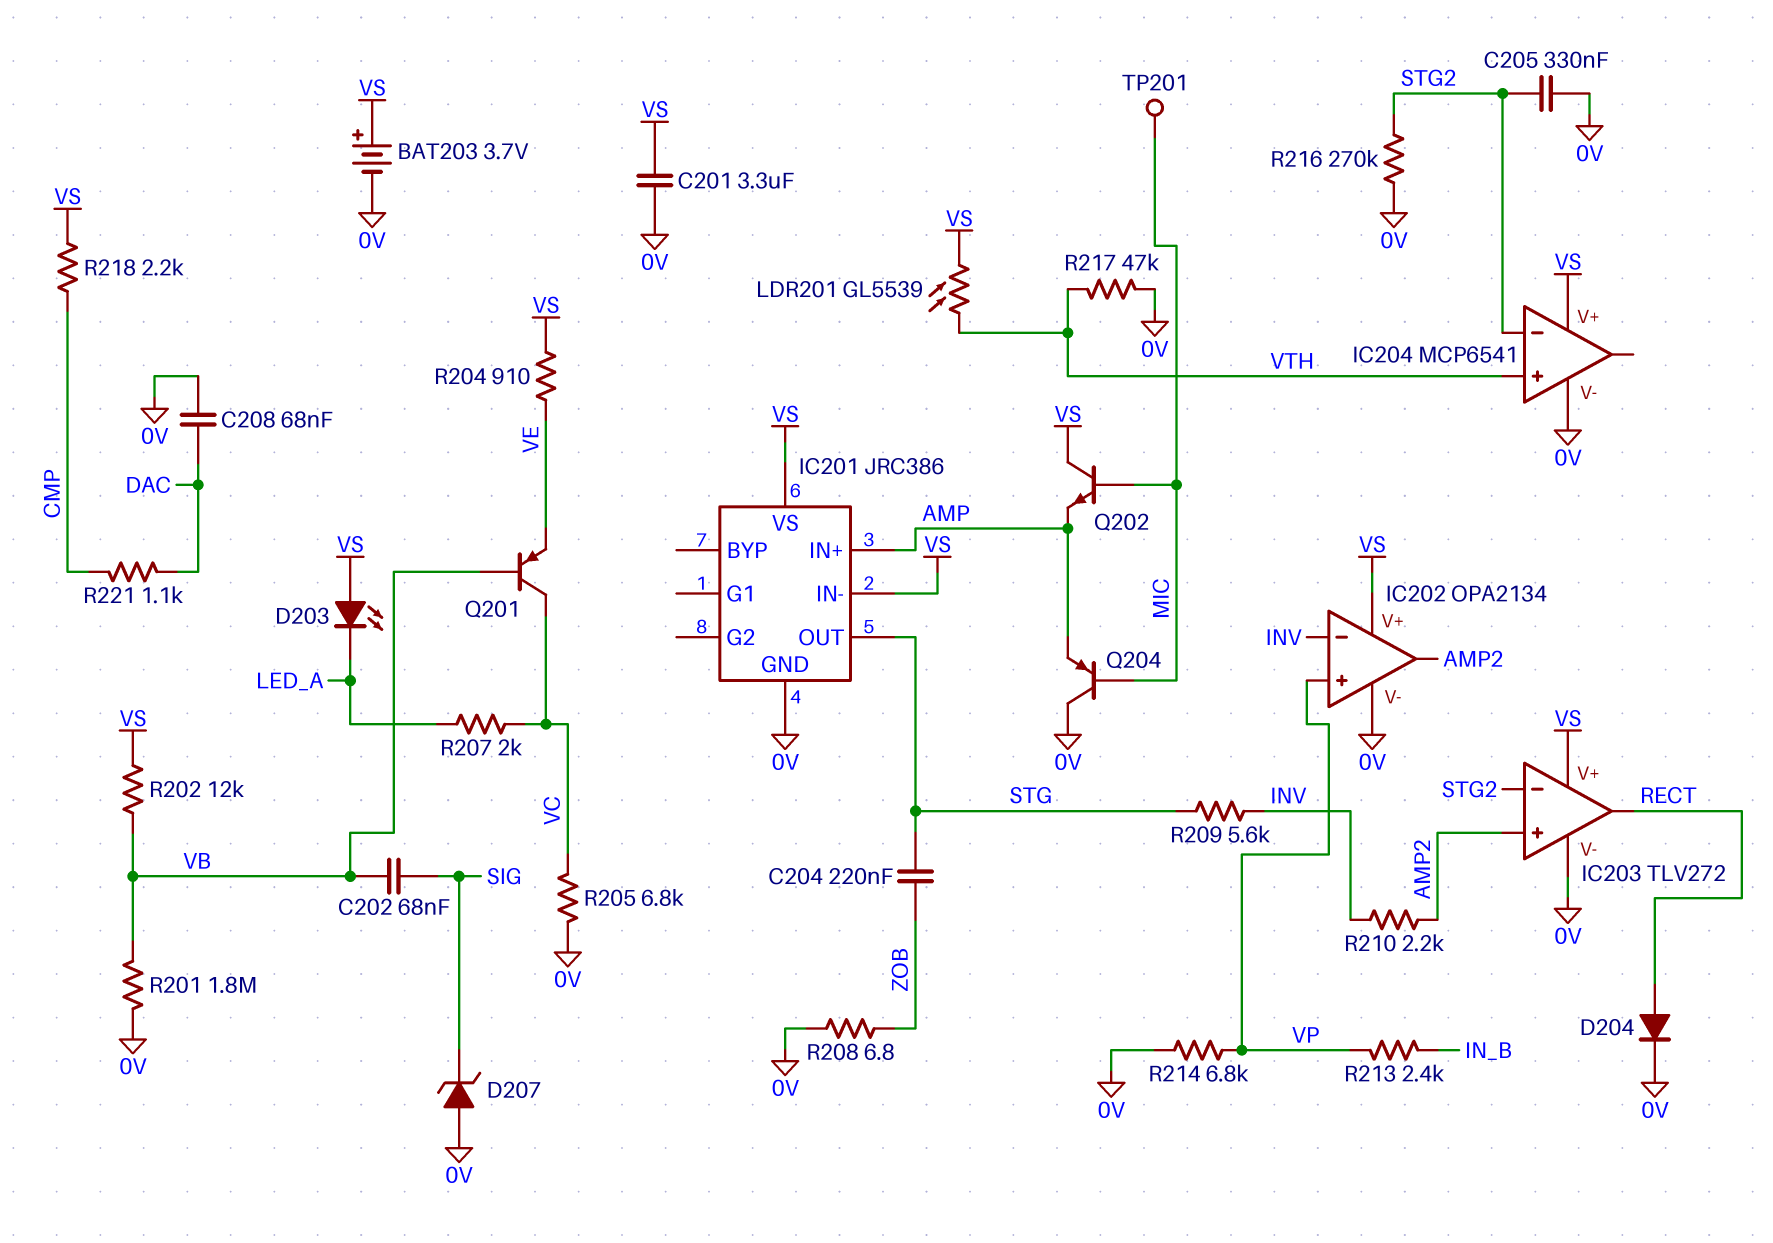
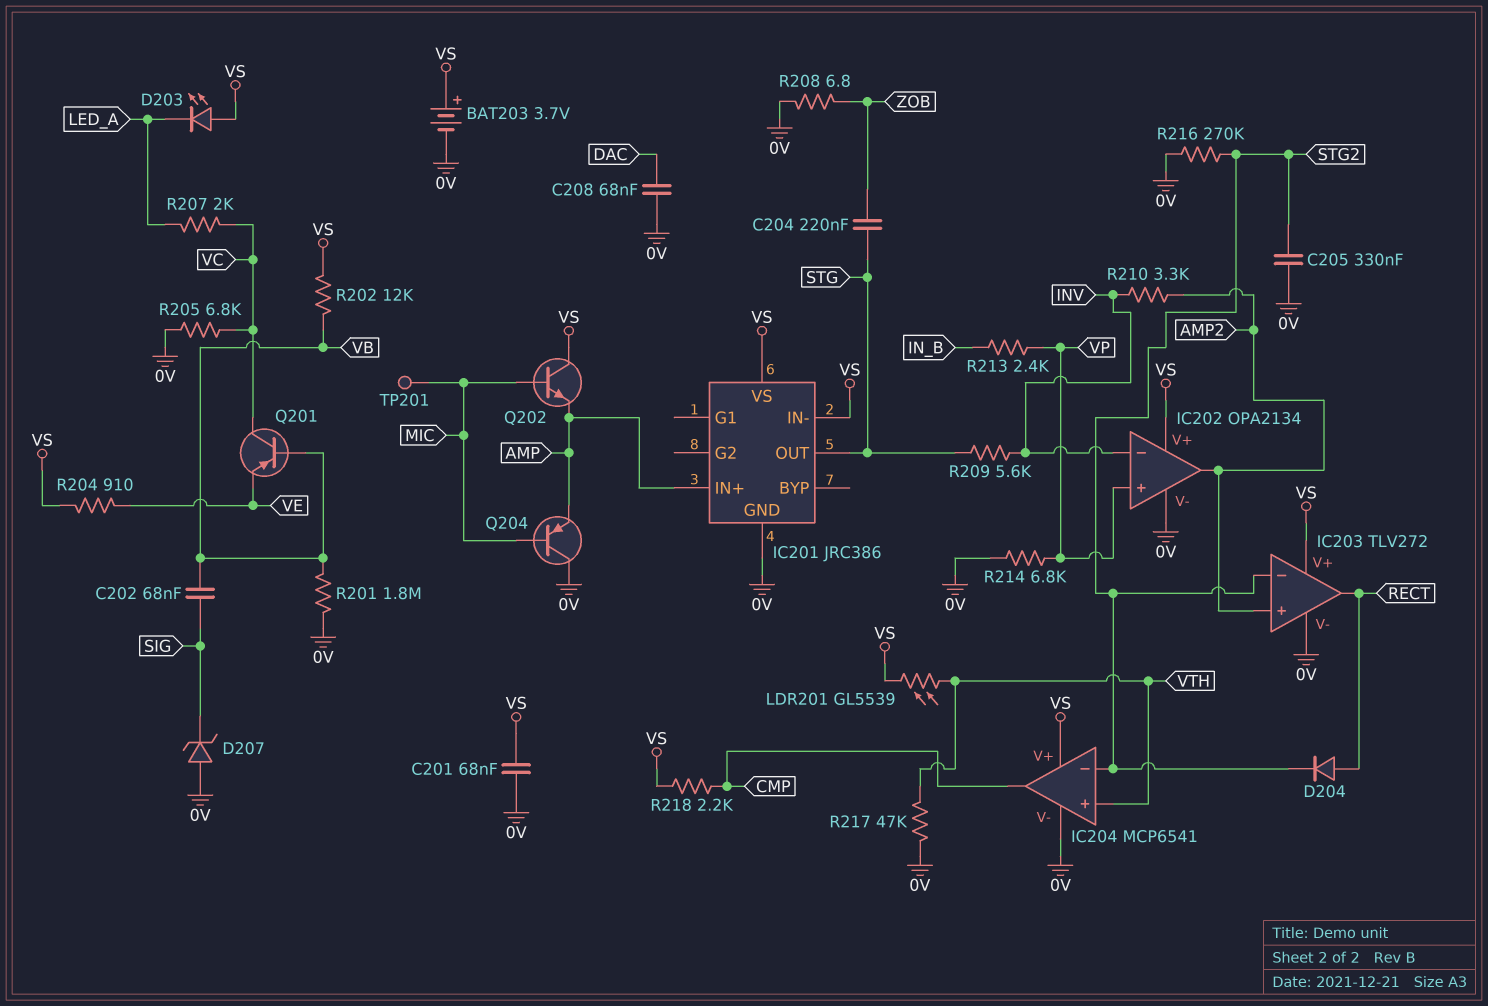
C201: 3.3uF (0V, VS) -> 68nF (0V, VS)
D204: diode (A RECT, K 0V) -> diode (A RECT, K STG2)
IC204 pin out: none -> CMP
R210: 2.2k (AMP2, INV) -> 3.3k (AMP2, INV)
R221: 1.1k (CMP, DAC) -> none

